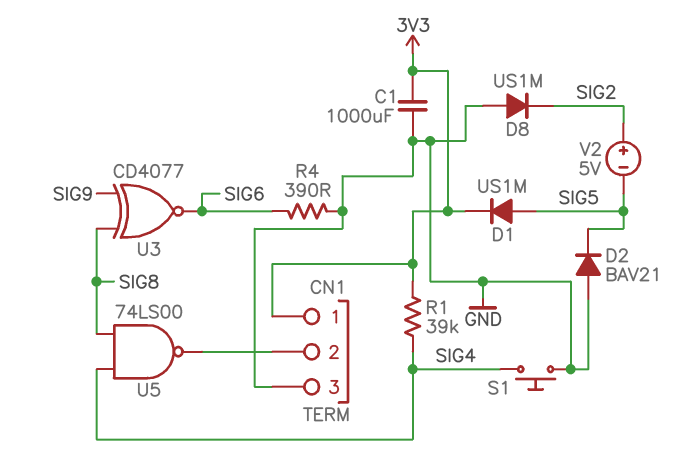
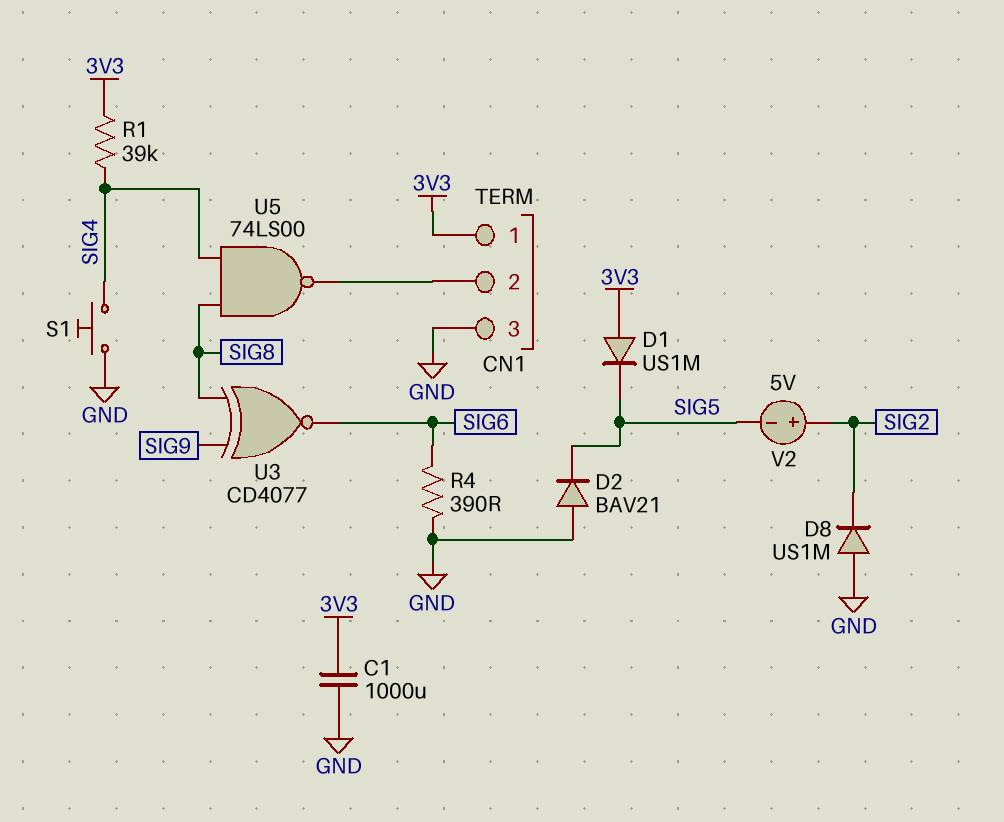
D1: diode US1M (A SIG5, K 3V3) -> diode US1M (A 3V3, K SIG5)

